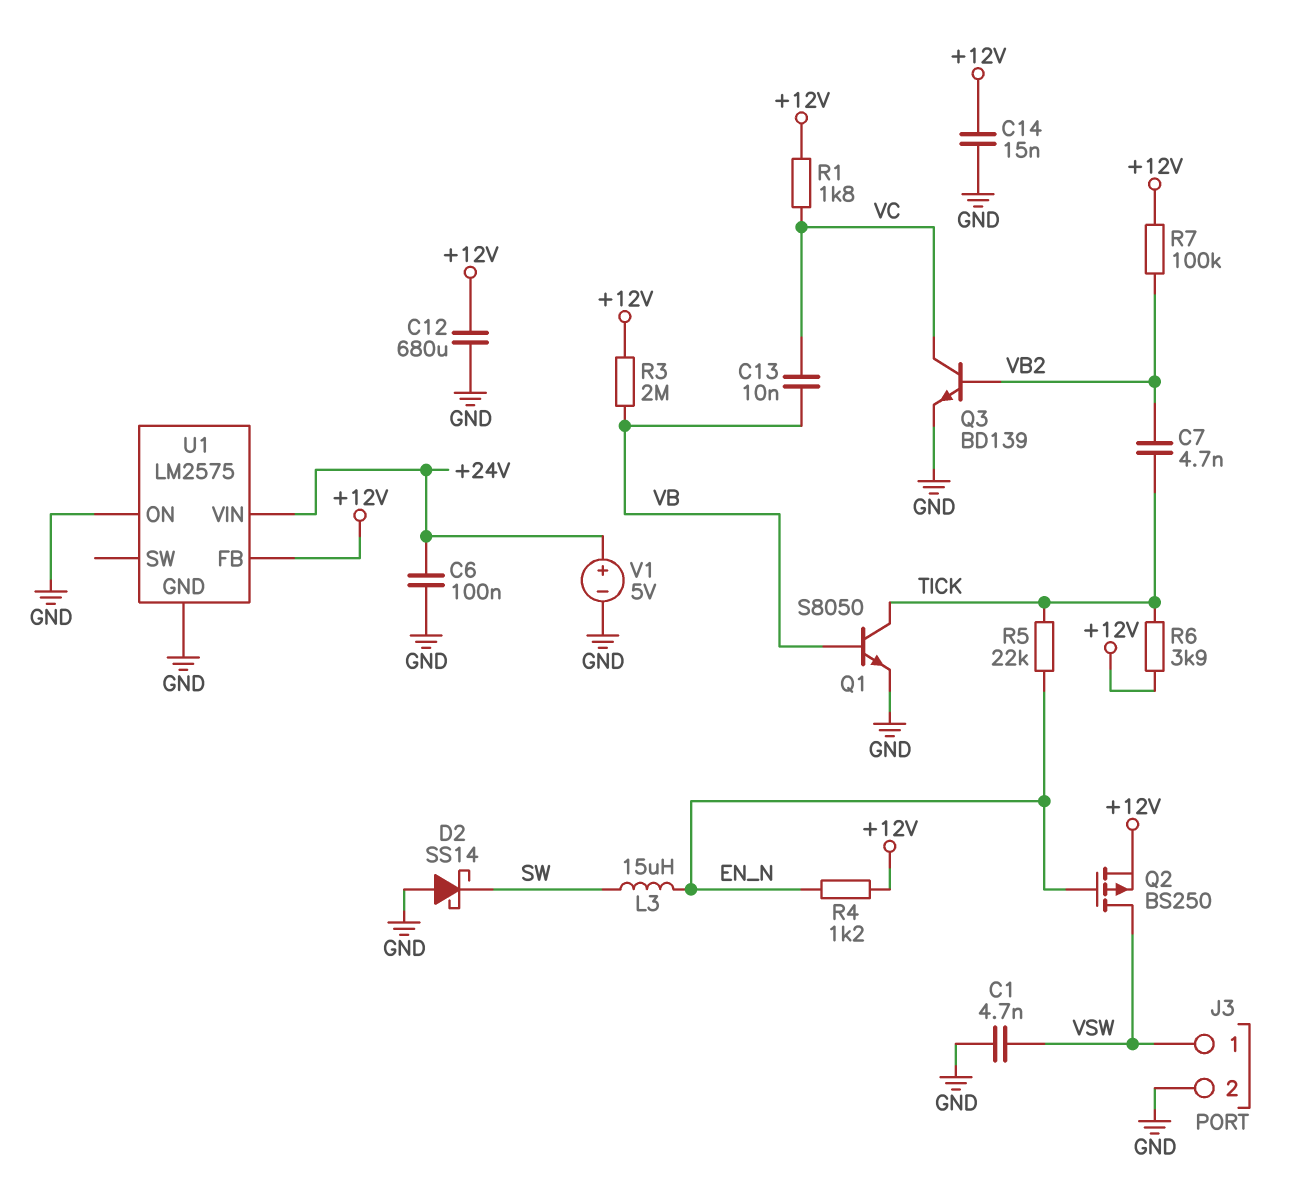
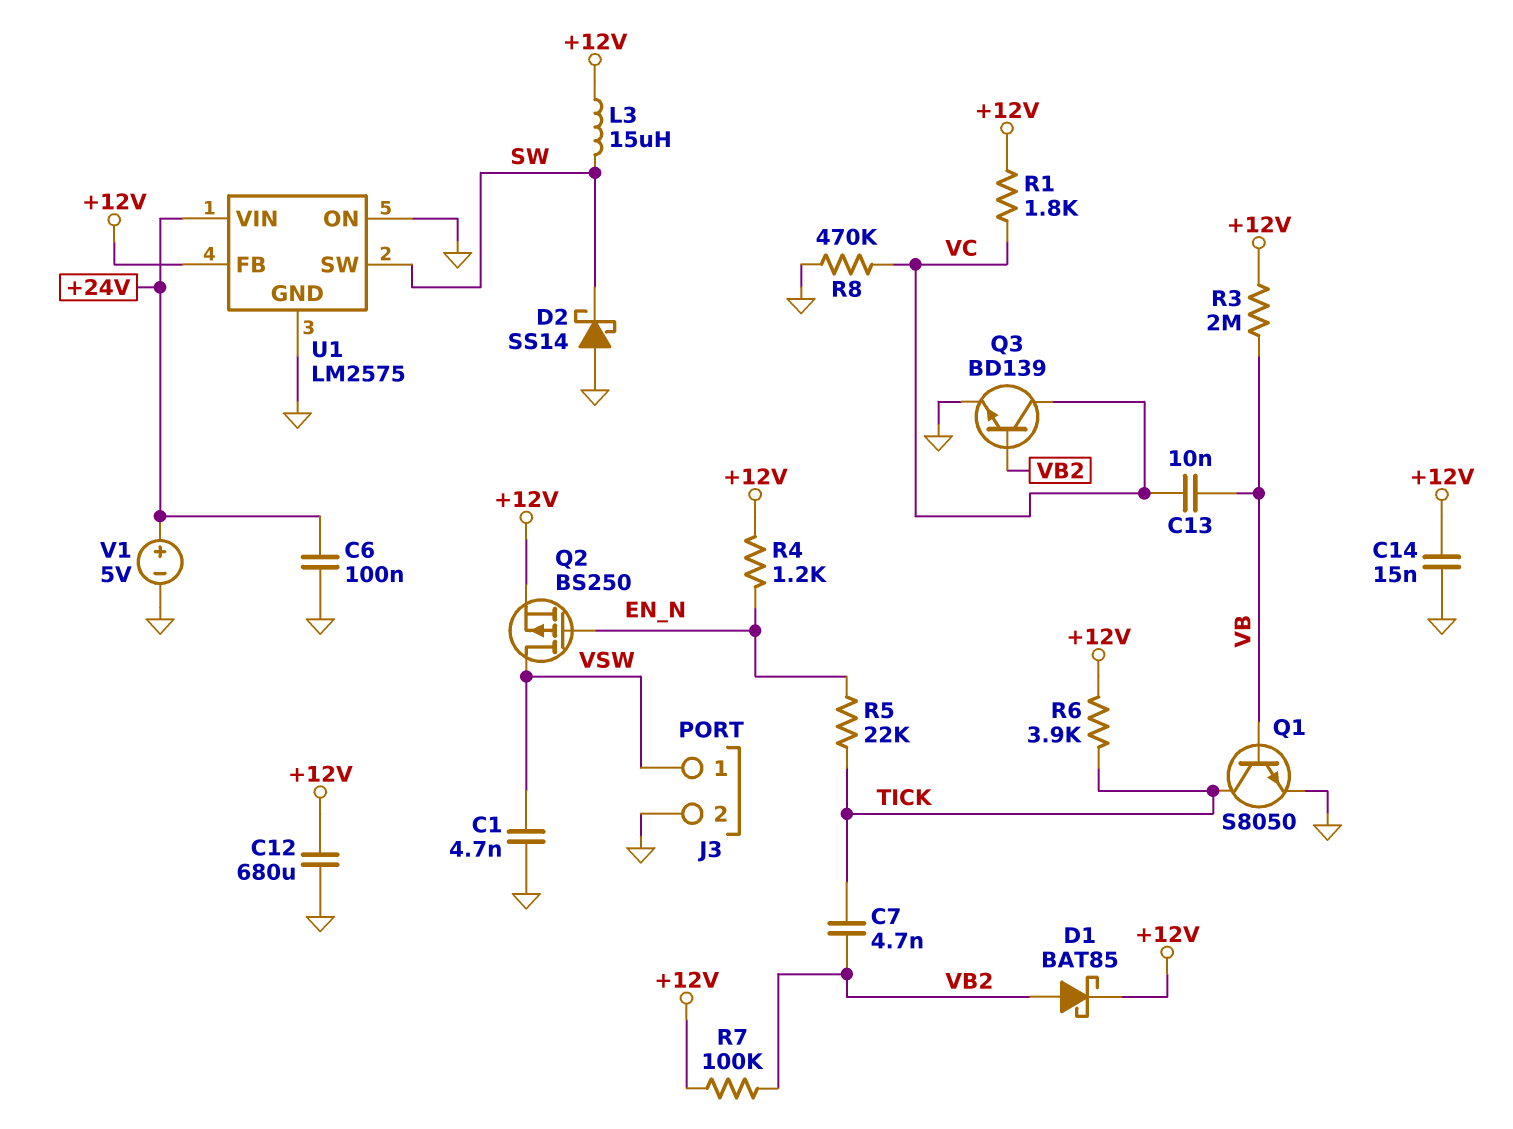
D1: none -> schottky BAT85 (A VB2, K +12V)
L3: 15uH (EN_N, SW) -> 15uH (+12V, SW)
R8: none -> 470k (GND, VC)
U1 pin SW: none -> SW

